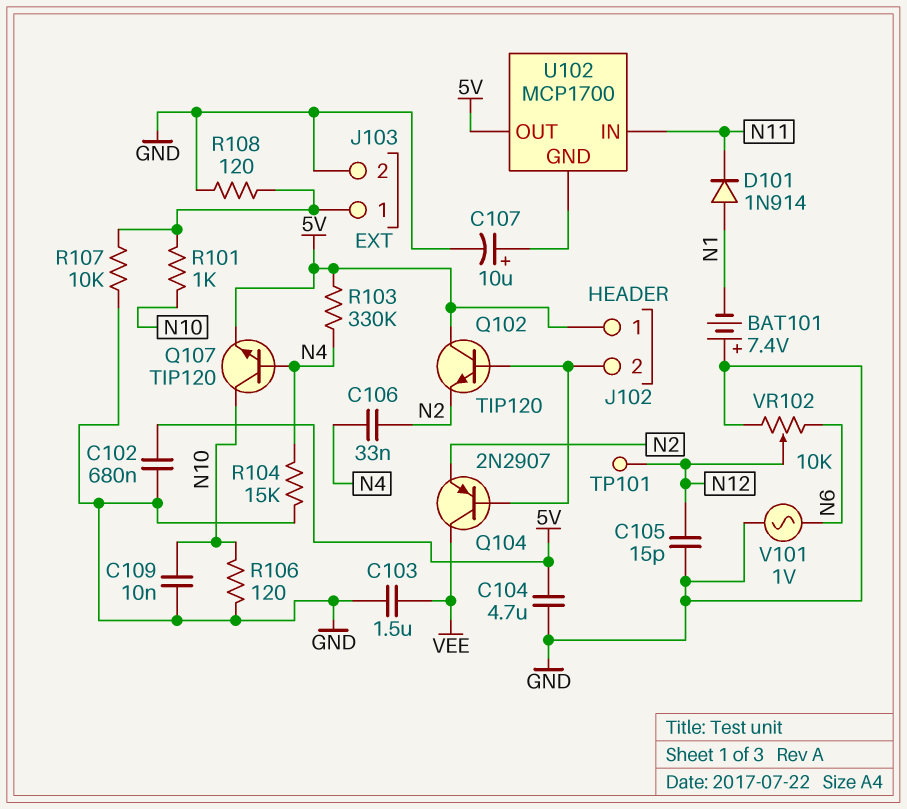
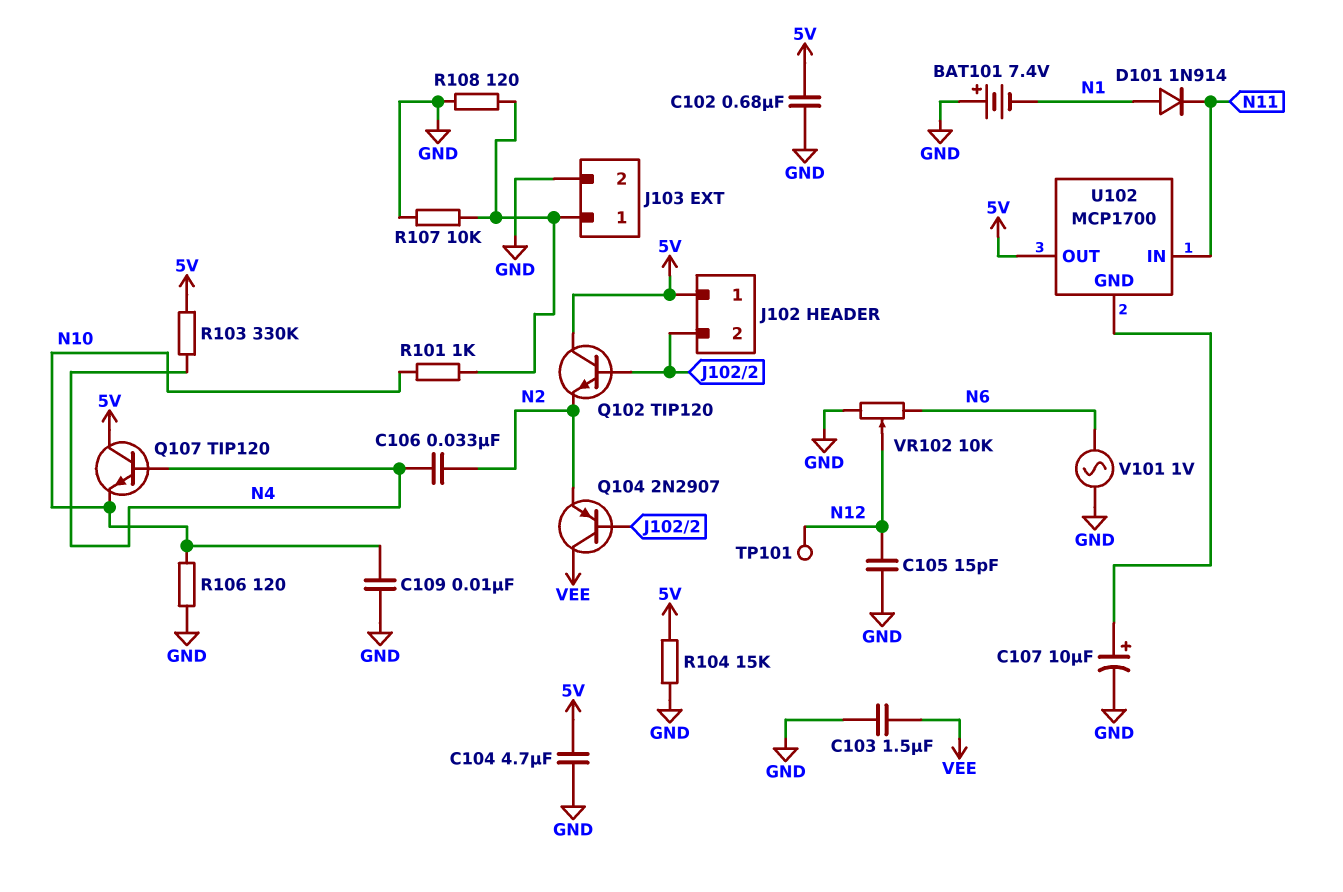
Q107: NPN TIP120 (B N4, C N10, E 5V) -> NPN TIP120 (B N4, C 5V, E N10)
R104: 15k (GND, N4) -> 15k (5V, GND)

